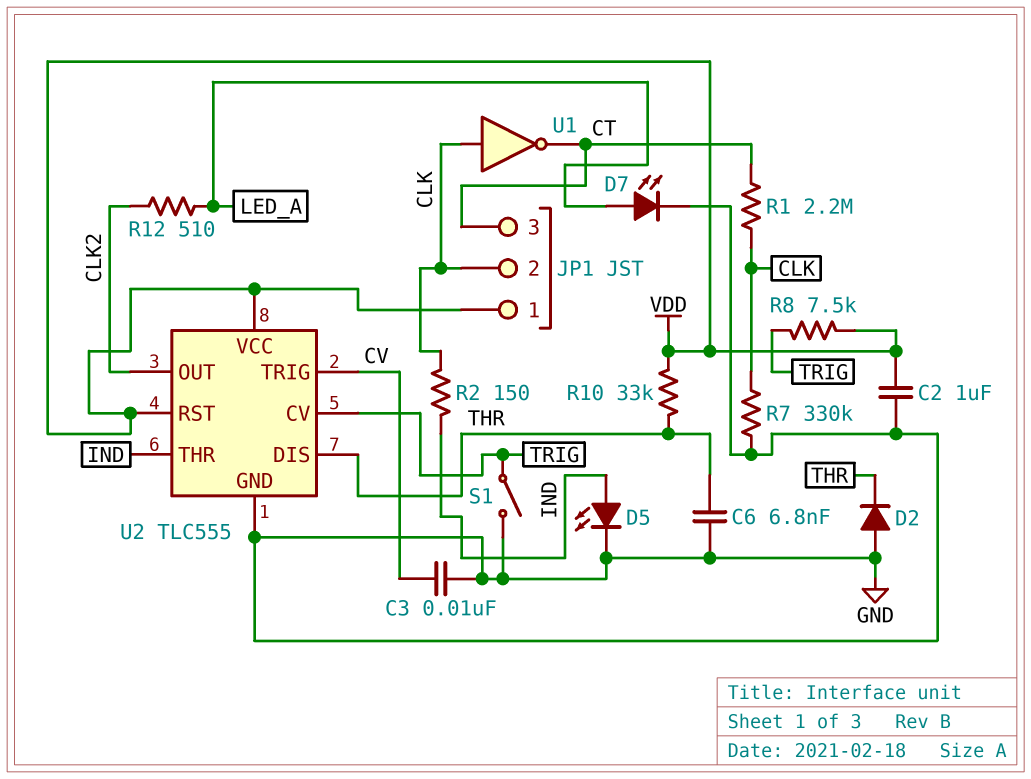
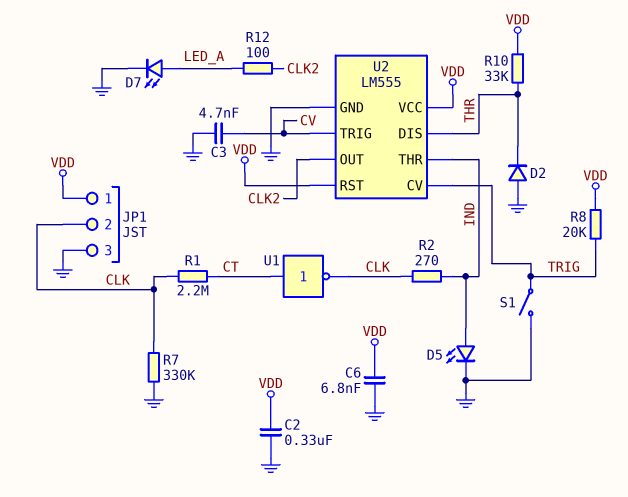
C2: 1uF (GND, VDD) -> 330nF (GND, VDD)
C3: 10nF (CV, GND) -> 4.7nF (CV, GND)
C6: 6.8nF (GND, THR) -> 6.8nF (GND, VDD)
JP1 pin 3: CT -> GND
R2: 150 (CLK, IND) -> 270 (CLK, IND)
R8: 7.5k (TRIG, VDD) -> 20k (TRIG, VDD)
R12: 510 (CLK2, LED_A) -> 100 (CLK2, LED_A)
U1: NOT (in CLK, out CT) -> NOT (in CT, out CLK)
U2: TLC555 -> LM555

